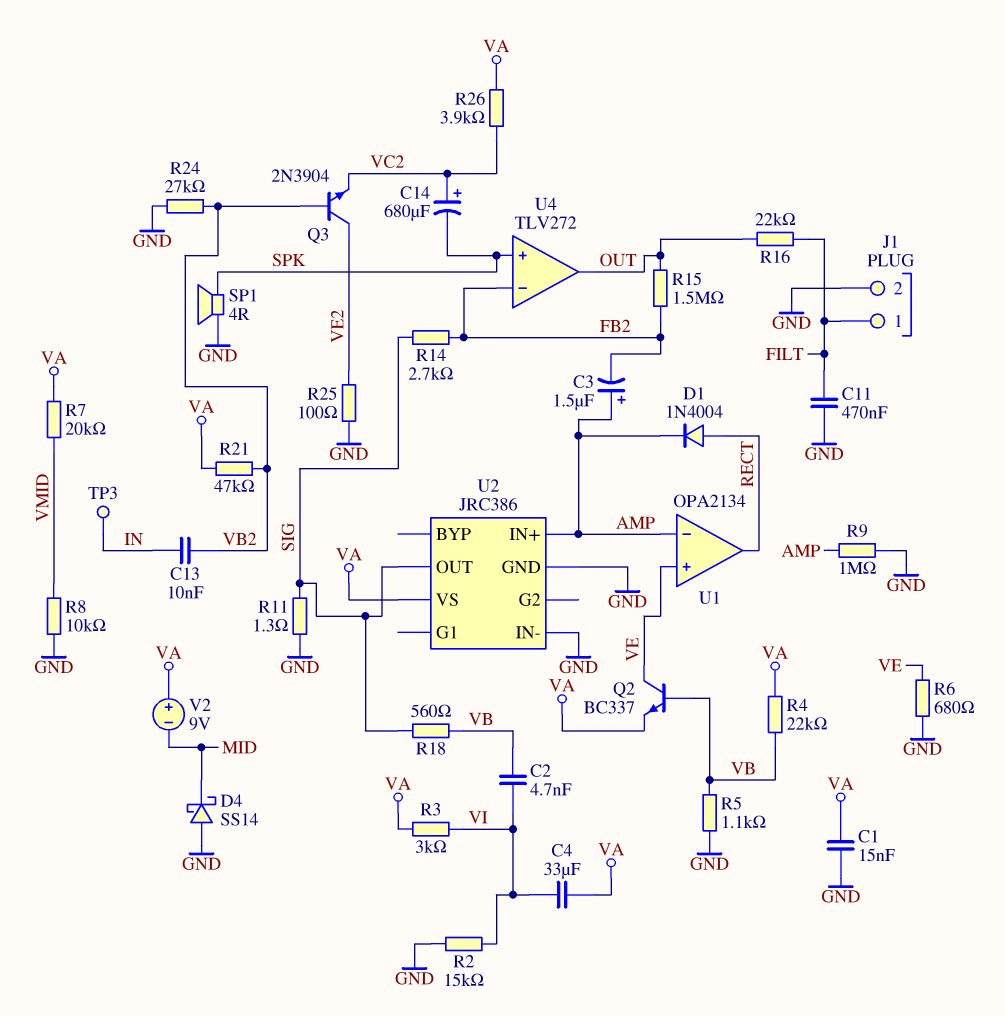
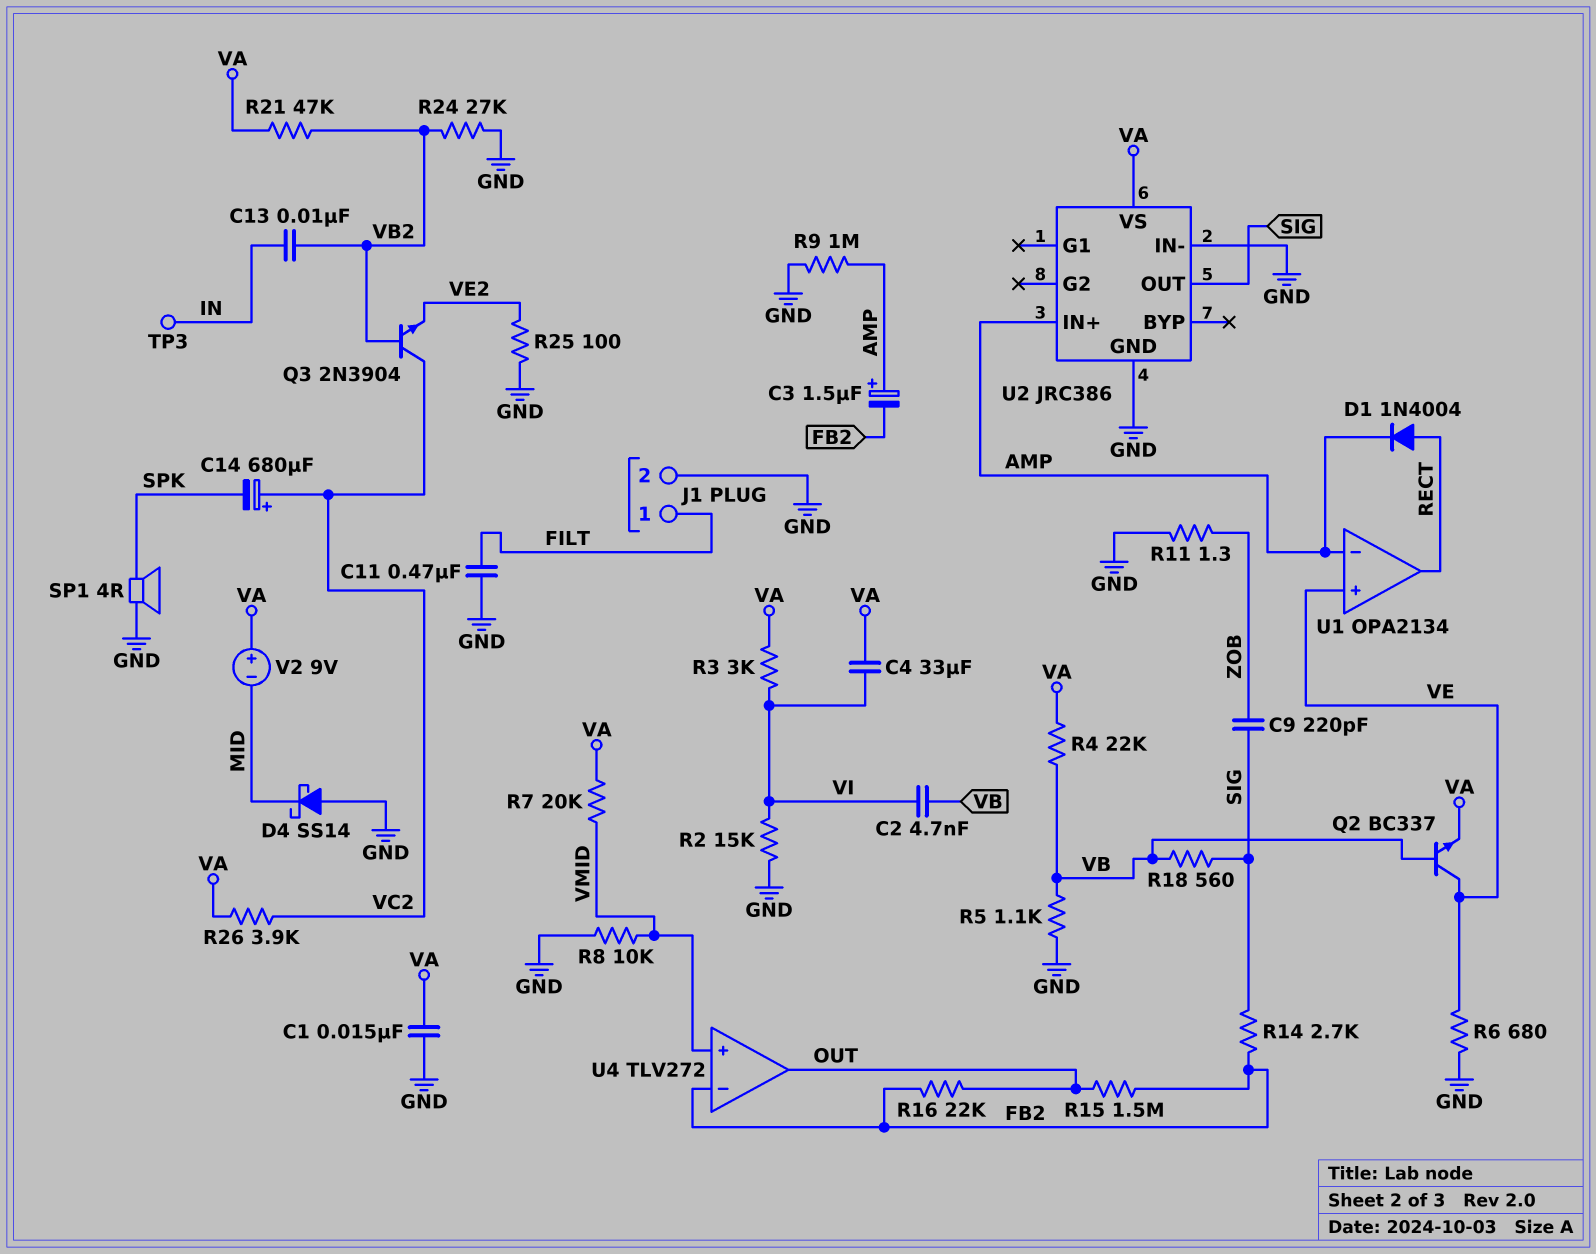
C9: none -> 220pF (SIG, ZOB)
Q3: NPN 2N3904 (B VB2, C VE2, E VC2) -> NPN 2N3904 (B VB2, C VC2, E VE2)
R11: 1.3 (GND, SIG) -> 1.3 (GND, ZOB)
R16: 22k (FILT, OUT) -> 22k (FB2, OUT)
U4 pin in+: SPK -> VMID

